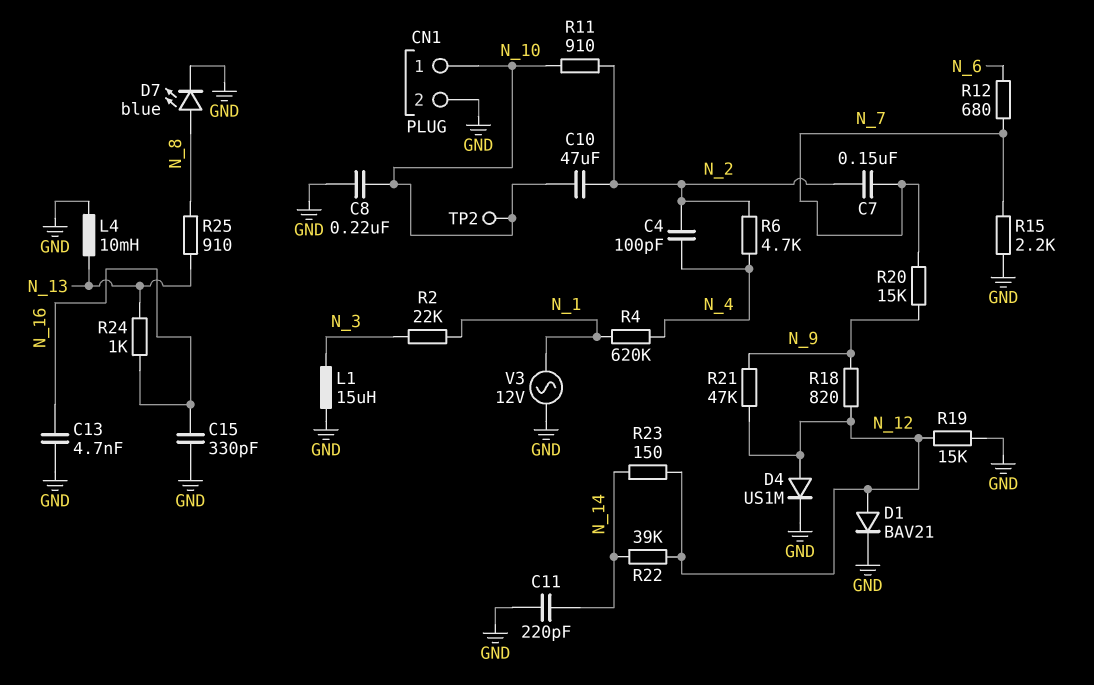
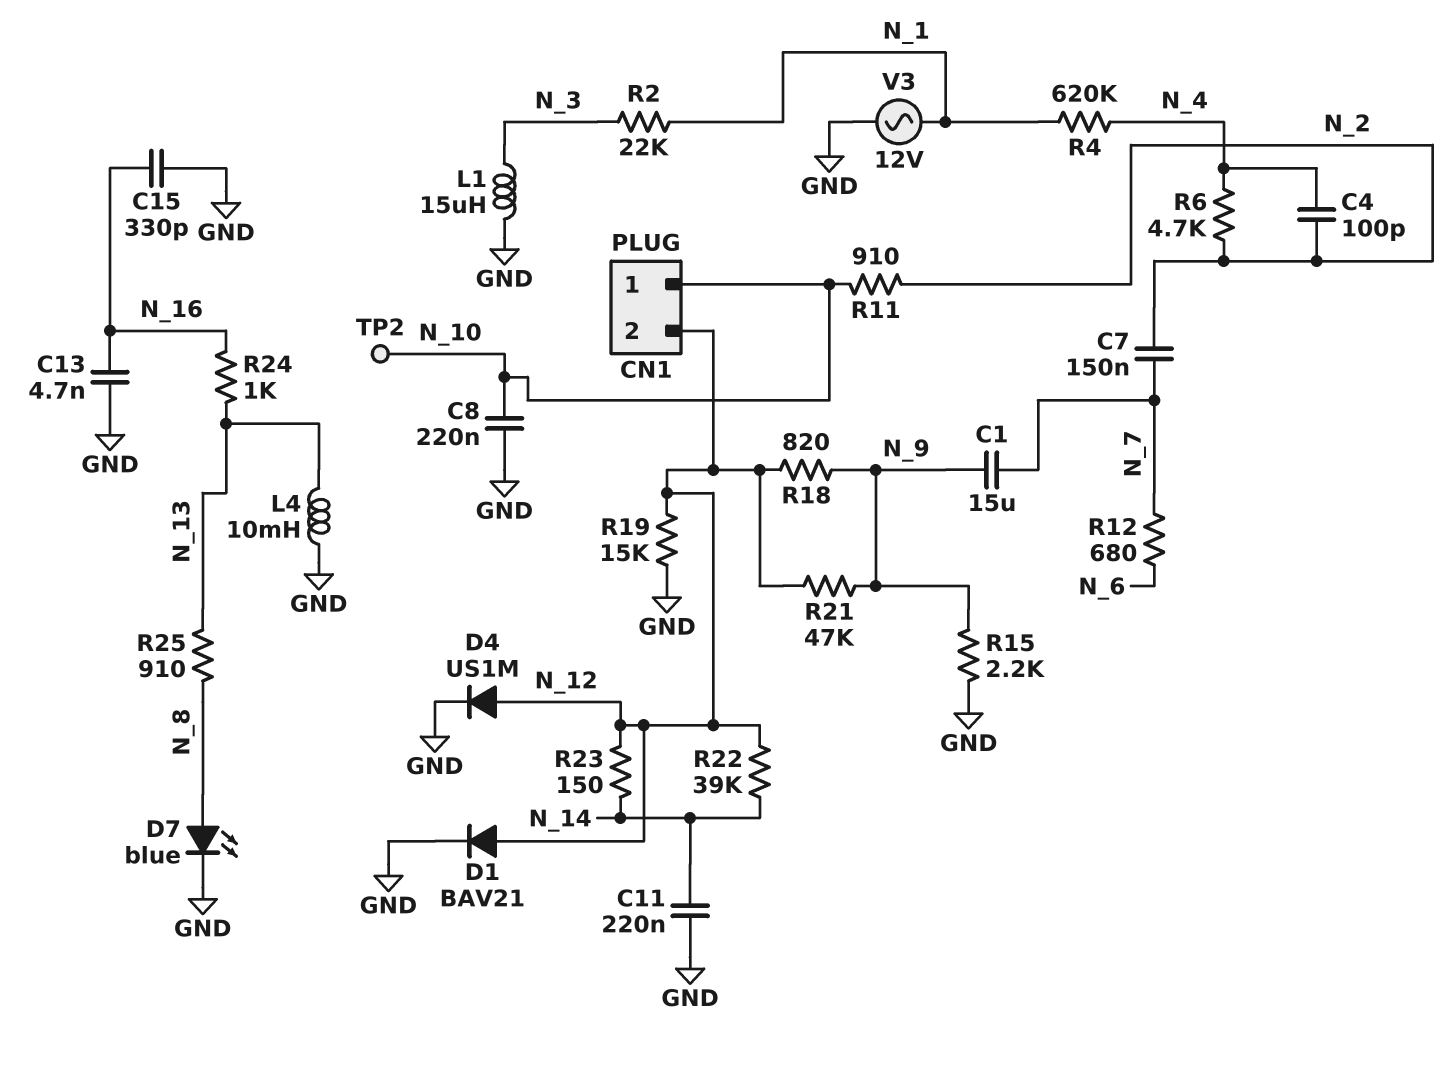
C1: none -> 15uF (N_7, N_9)
C10: 47uF (N_2, N_10) -> none
C11: 220pF (GND, N_14) -> 220nF (GND, N_14)
CN1 pin 2: GND -> N_12
R15: 2.2k (GND, N_7) -> 2.2k (GND, N_9)
R20: 15k (N_7, N_9) -> none

